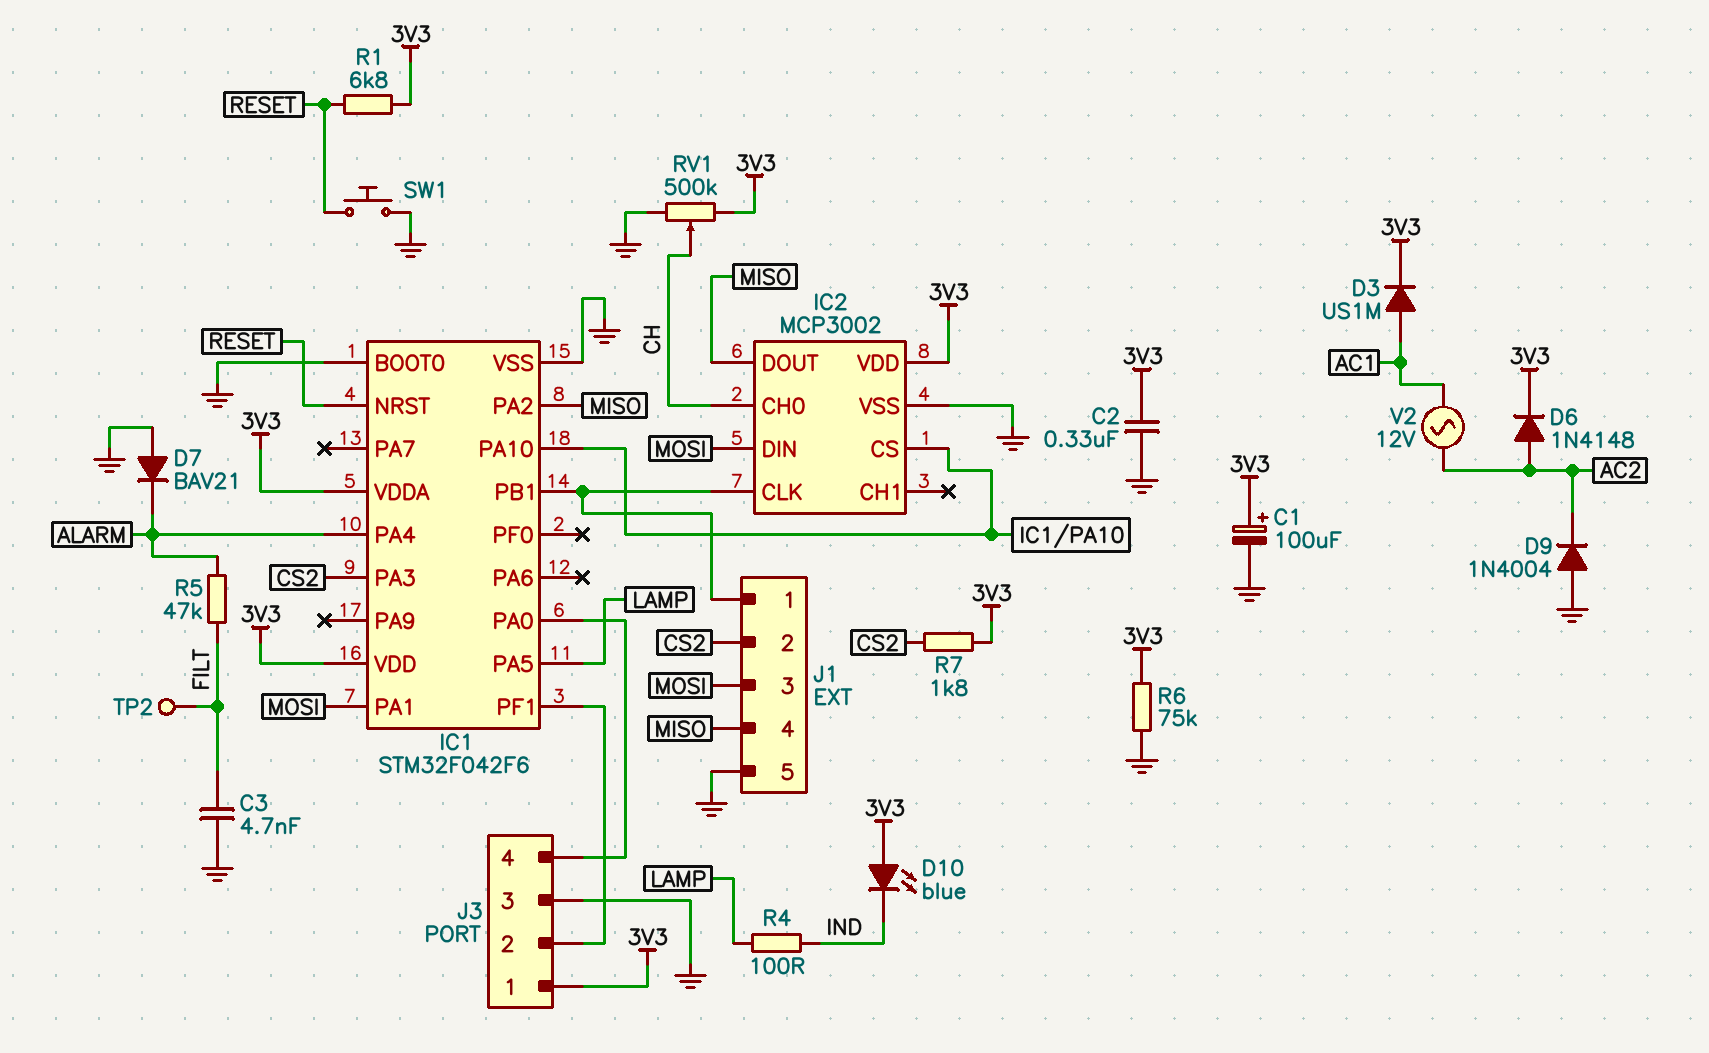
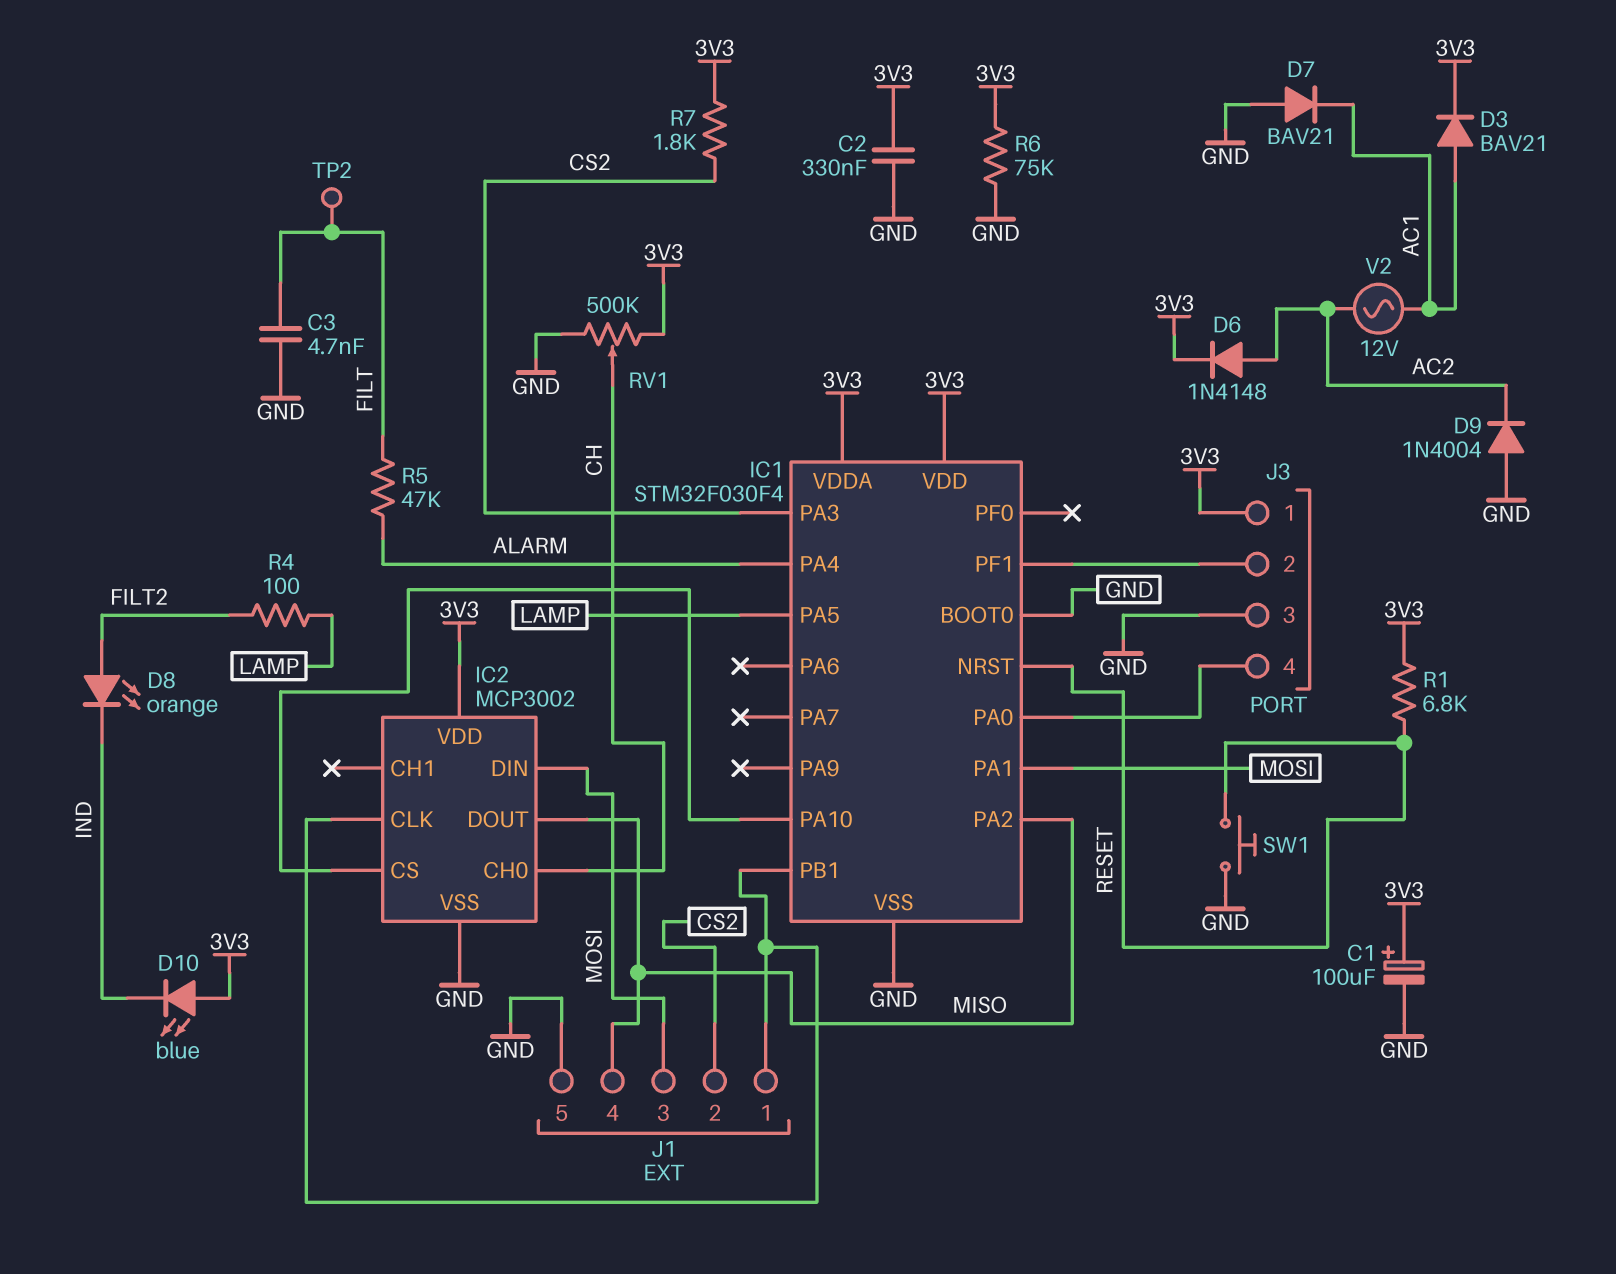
D3: diode US1M (A AC1, K 3V3) -> diode BAV21 (A AC1, K 3V3)
D7: diode BAV21 (A GND, K ALARM) -> diode BAV21 (A GND, K AC1)
D8: none -> LED orange (A FILT2, K IND)
IC1: STM32F042F6 -> STM32F030F4
R4: 100 (IND, LAMP) -> 100 (FILT2, LAMP)

